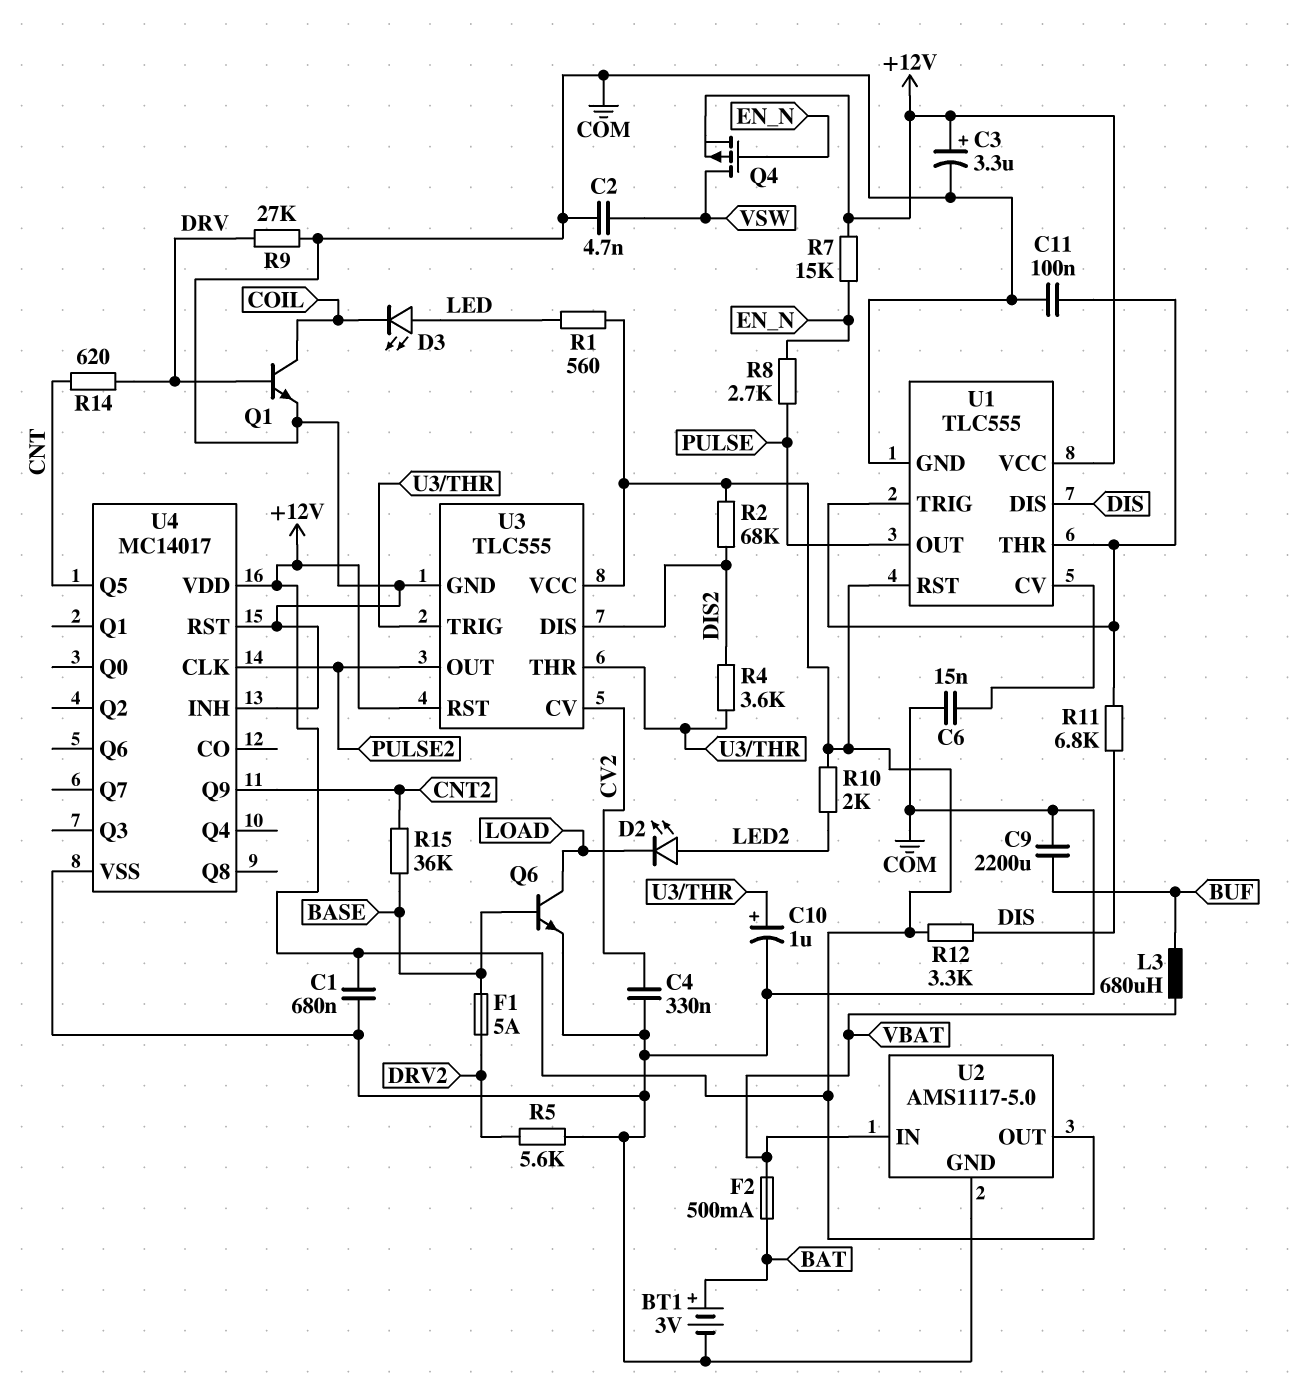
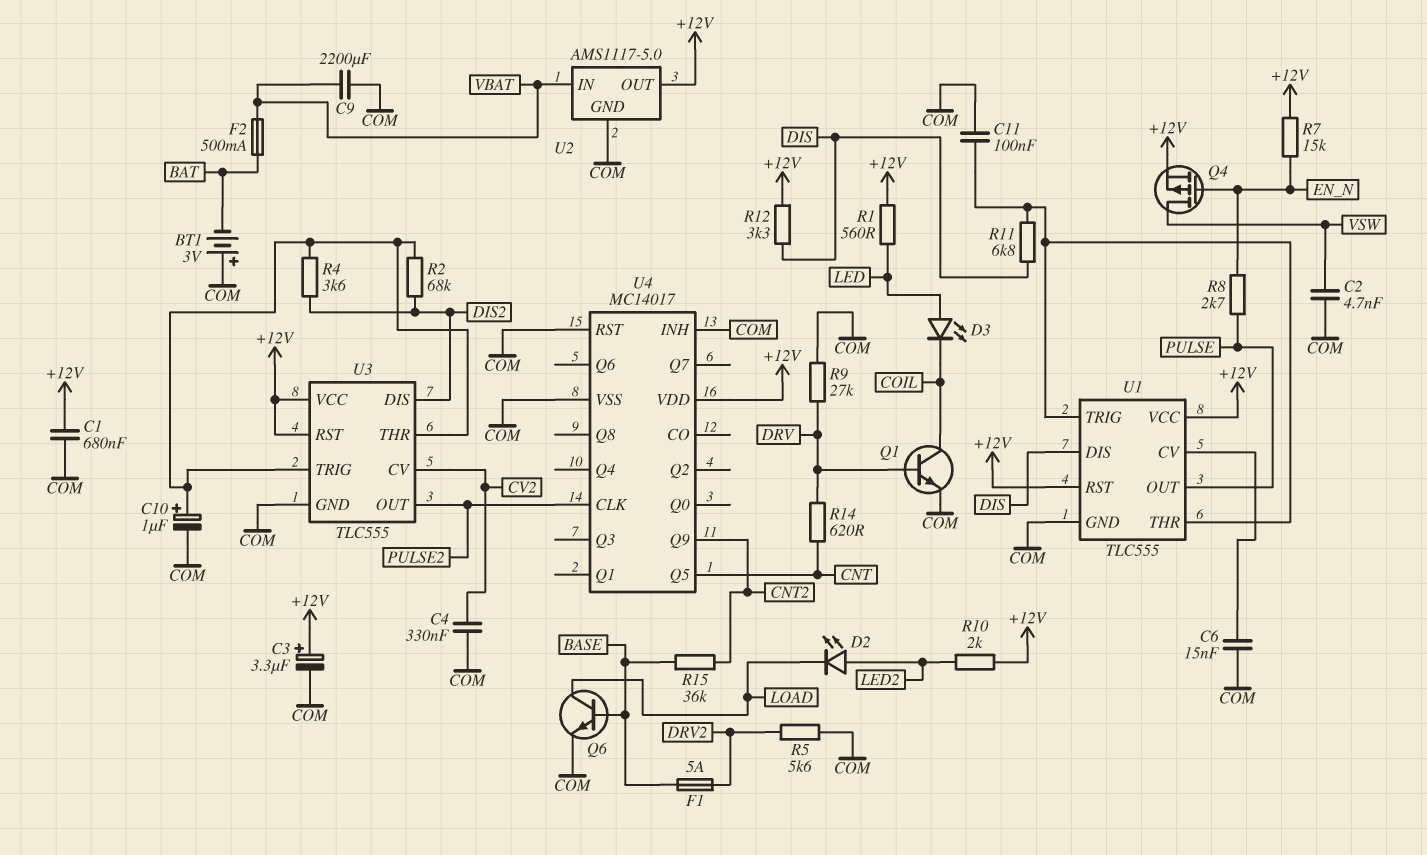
BT1: 3V (plus BAT, minus COM) -> 3V (plus COM, minus BAT)
C9: 2200uF (BUF, COM) -> 2200uF (COM, VBAT)
L3: 680uH (BUF, VBAT) -> none
R2: 68k (+12V, DIS2) -> 68k (DIS2, U3/THR)

